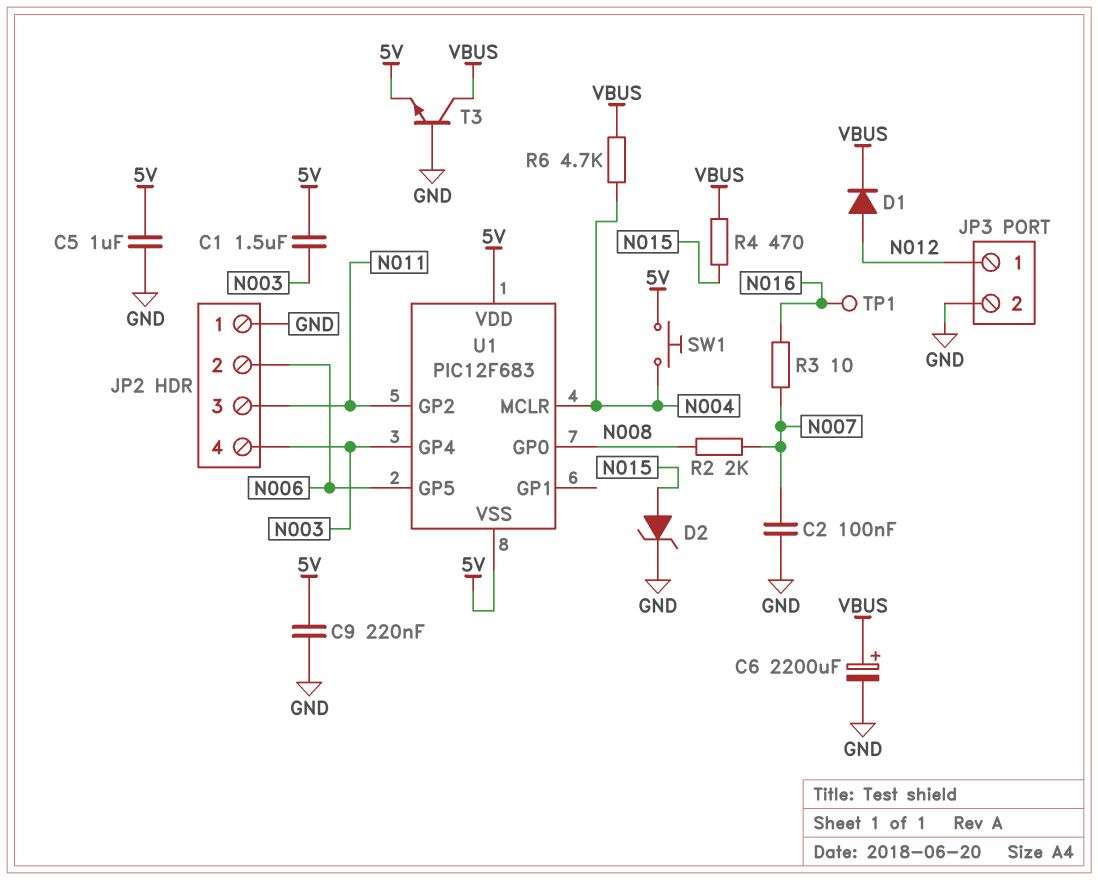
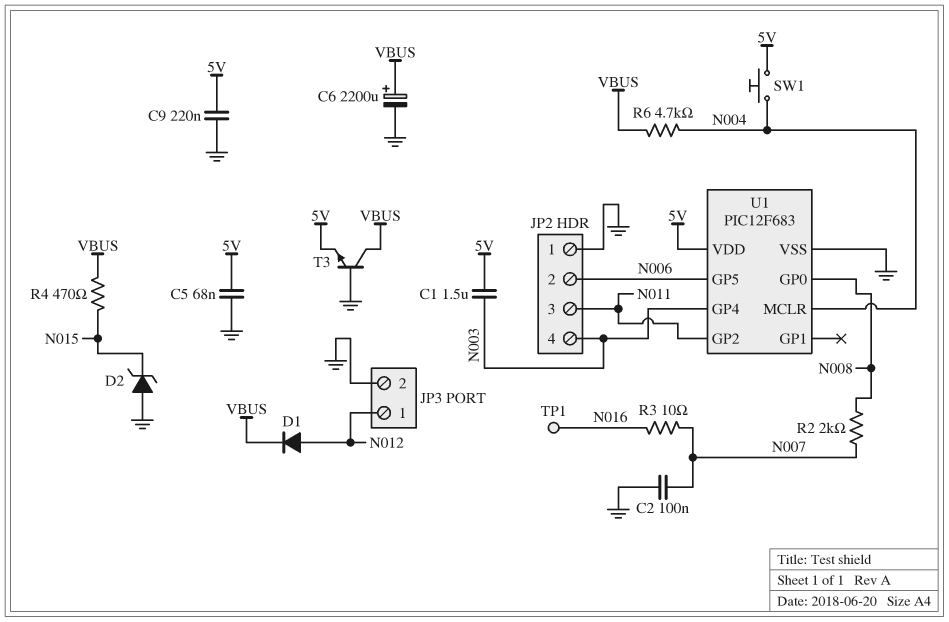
C5: 1uF (5V, GND) -> 68nF (5V, GND)
D2: zener (A N015, K GND) -> zener (A GND, K N015)
U1 pin VSS: 5V -> GND

